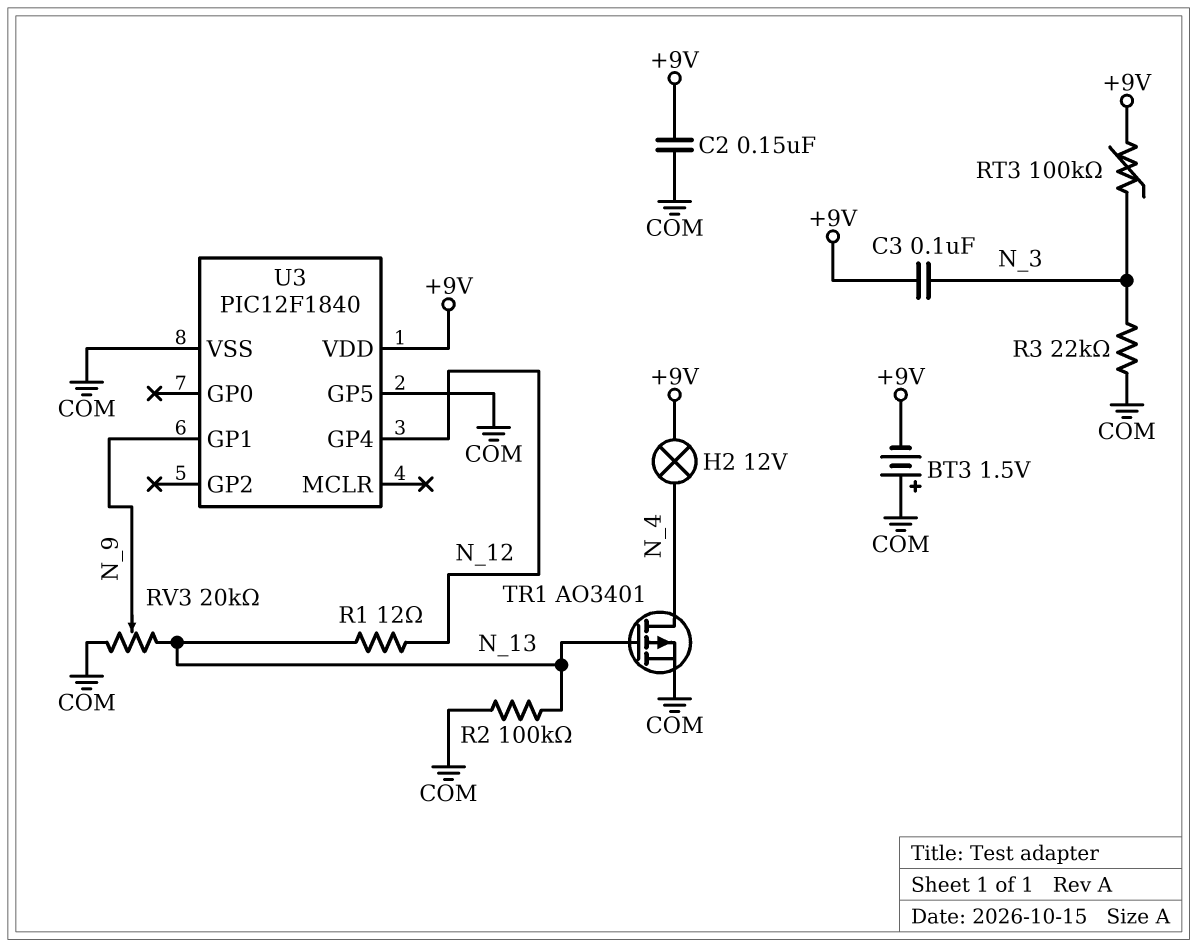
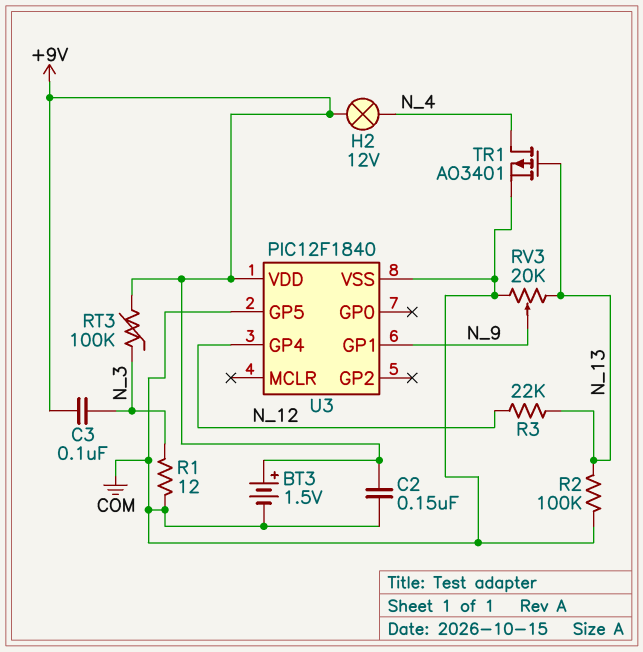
BT3: 1.5V (plus COM, minus +9V) -> 1.5V (plus +9V, minus COM)
R1: 12 (N_12, N_13) -> 12 (COM, N_3)
R3: 22k (COM, N_3) -> 22k (N_12, N_13)

